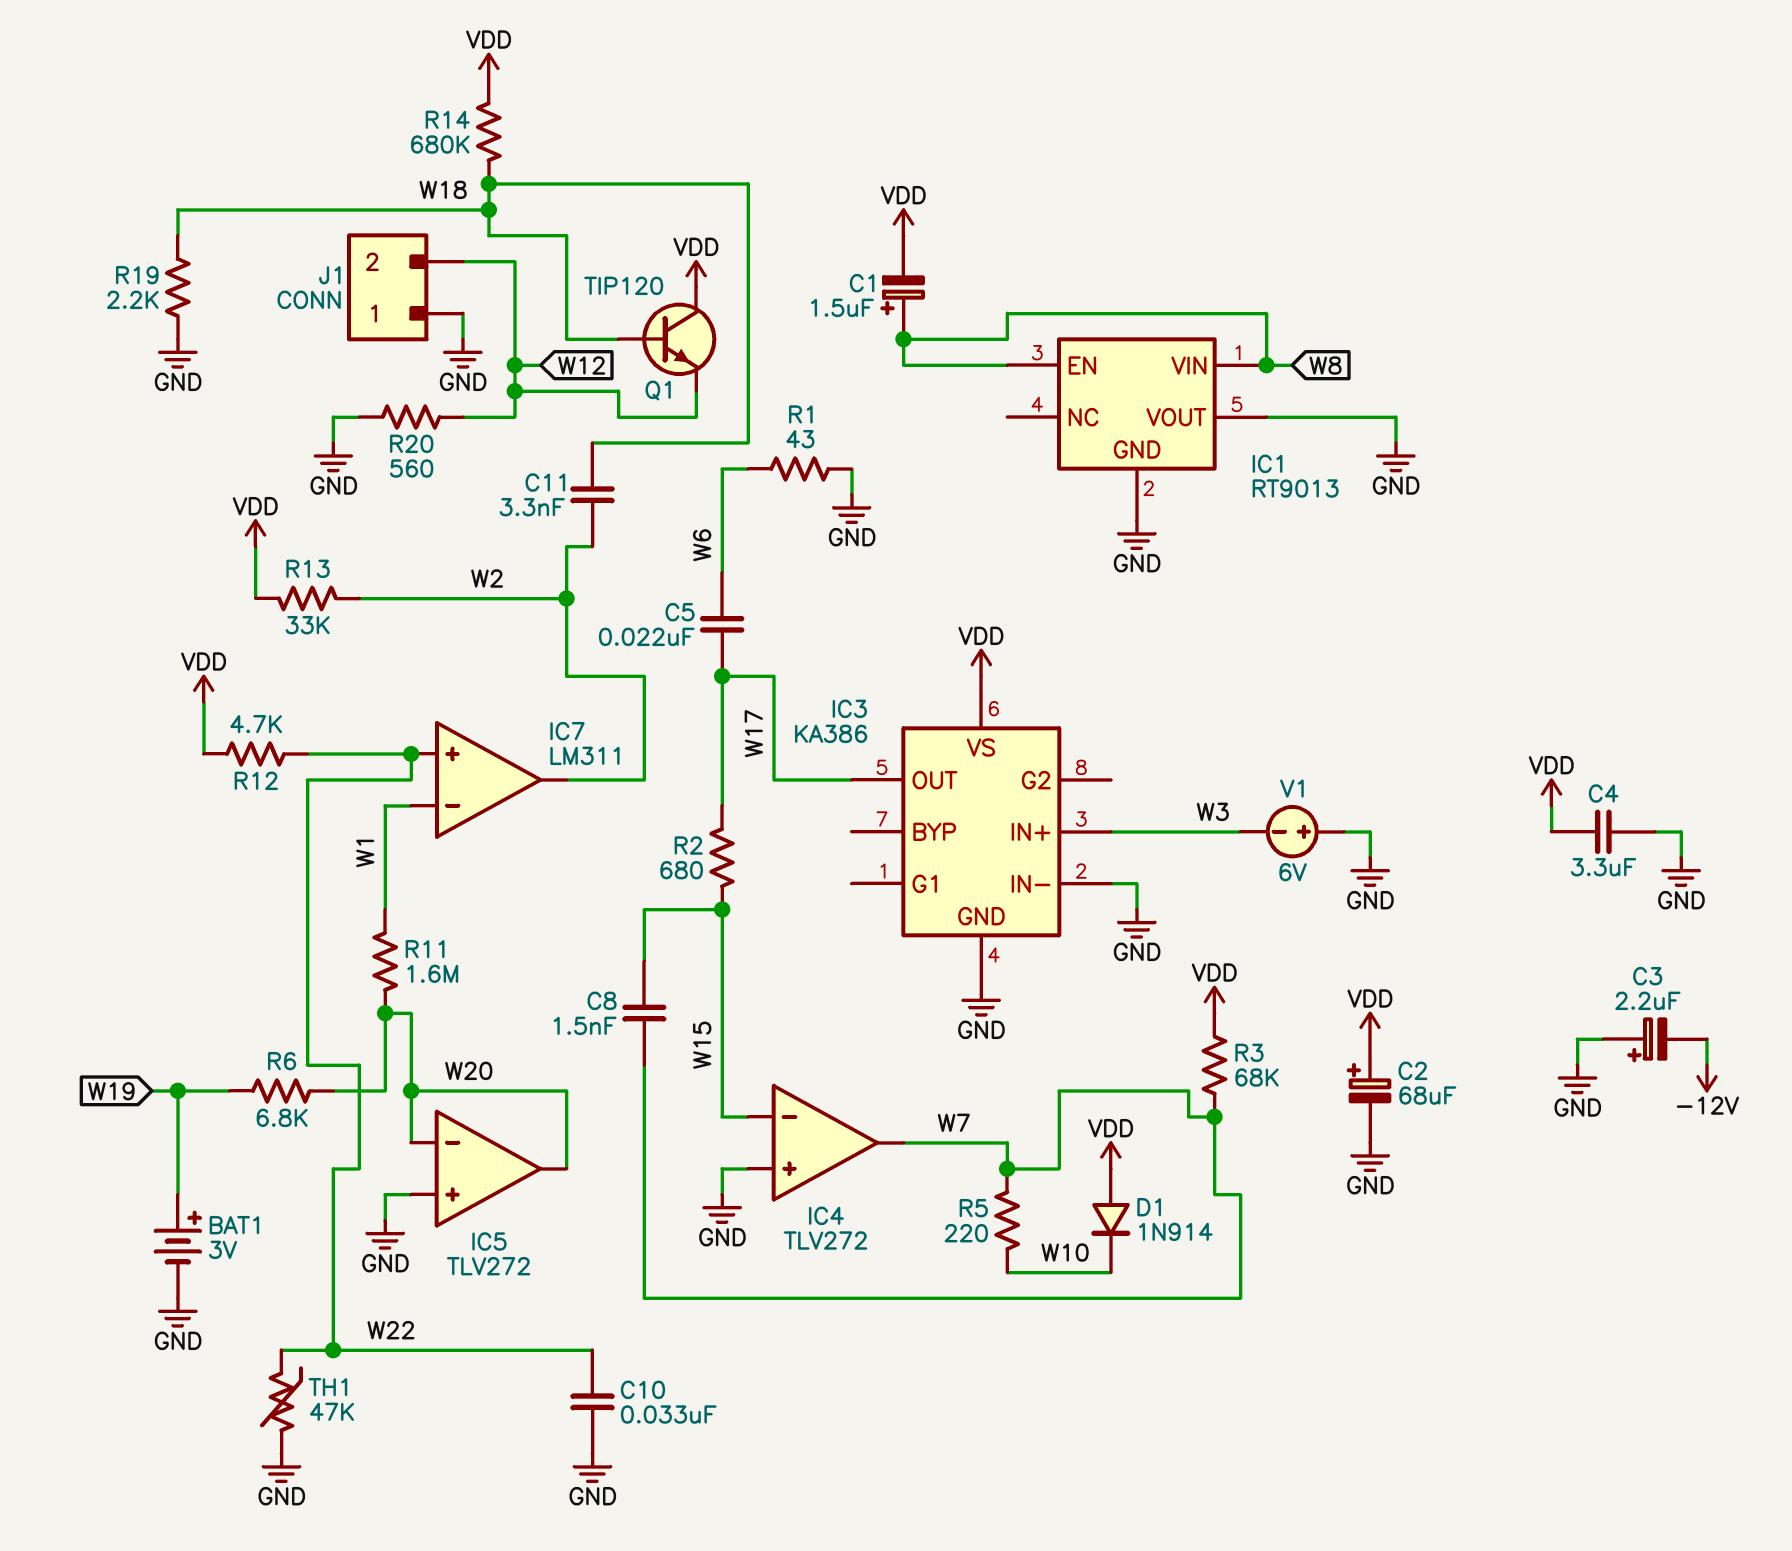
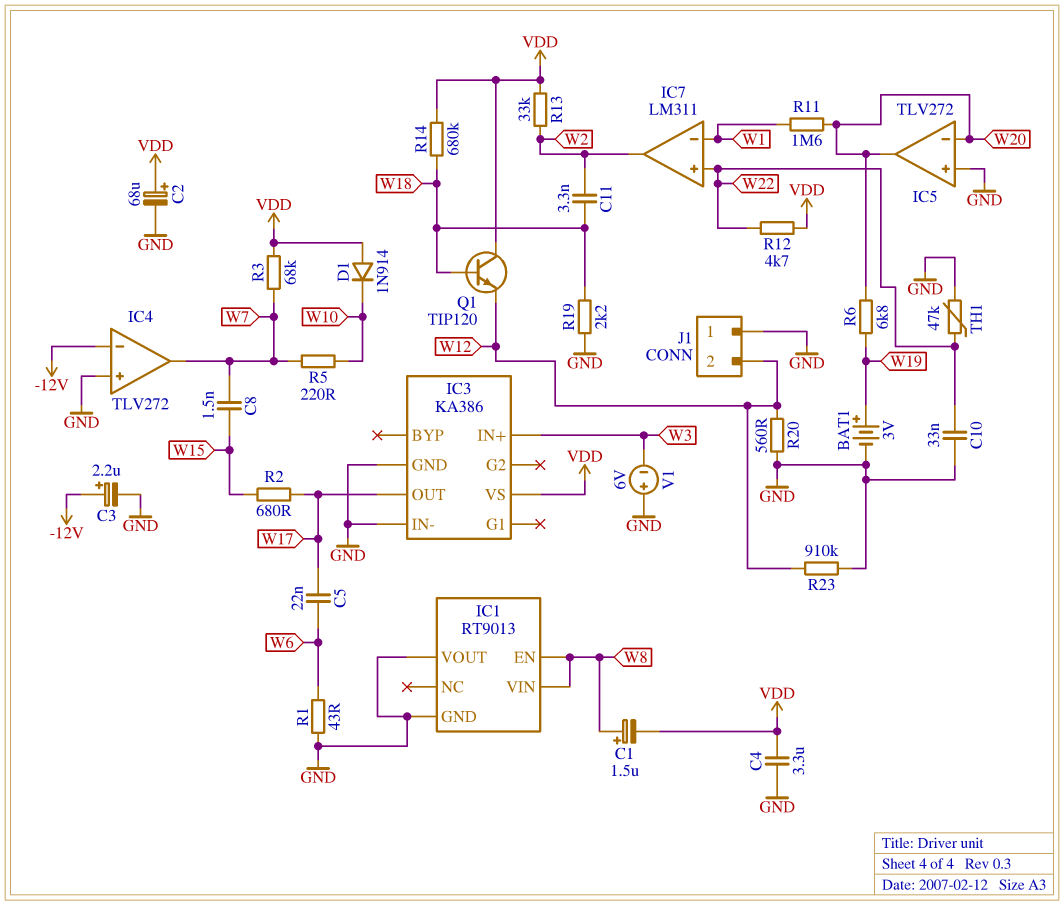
C3: 2.2uF (plus GND, minus -12V) -> 2.2uF (plus -12V, minus GND)
IC4 pin in-: W15 -> -12V
R23: none -> 910k (GND, W12)

